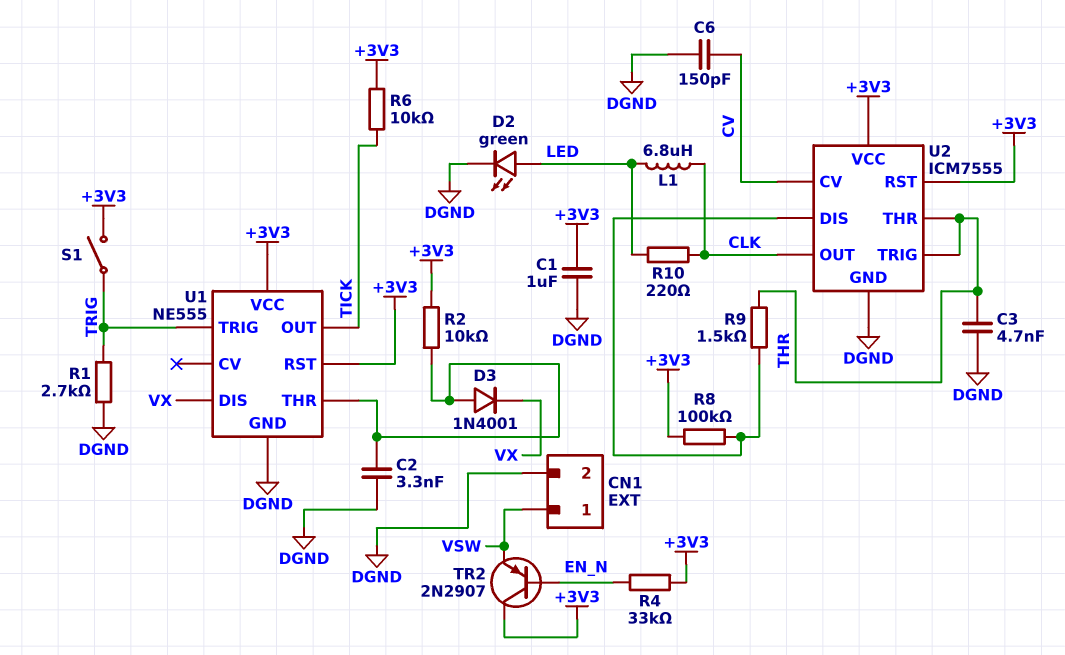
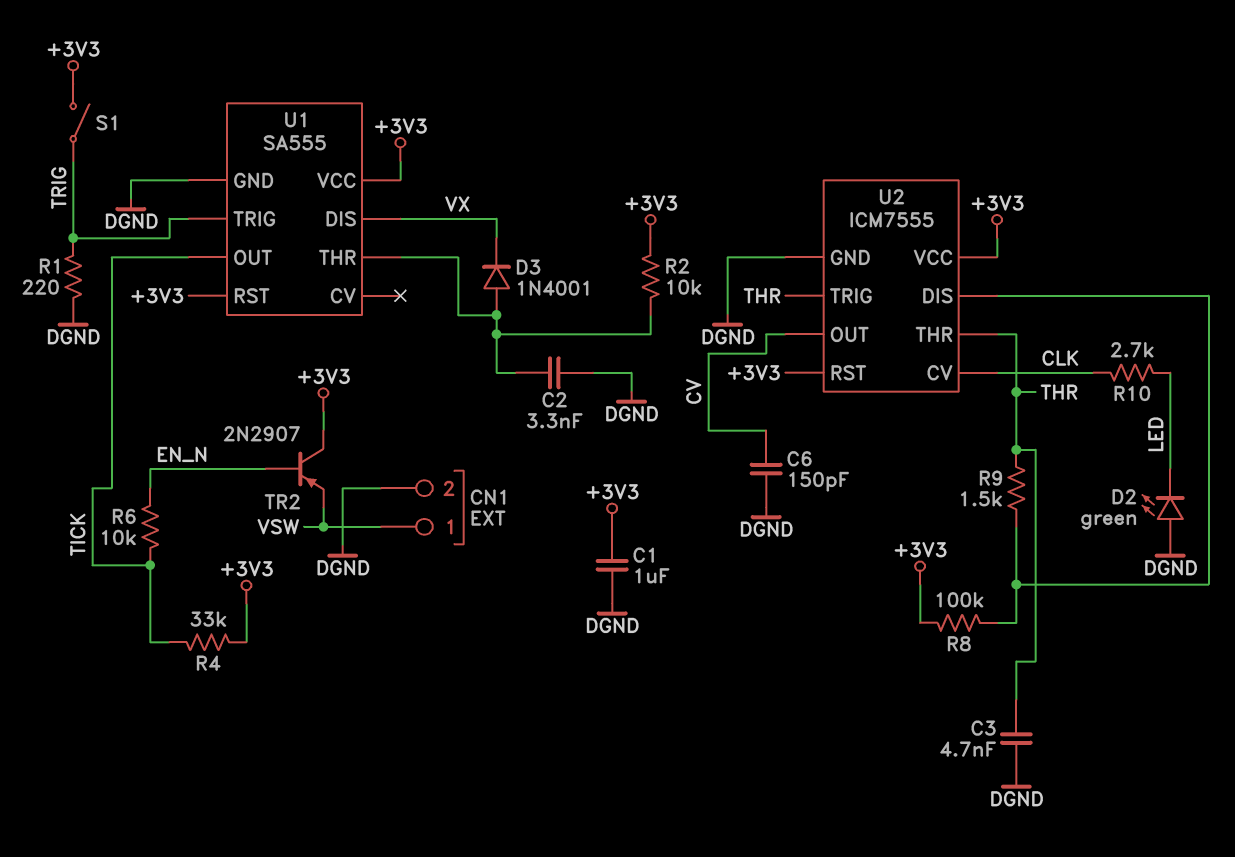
D2: LED green (A LED, K DGND) -> LED green (A DGND, K LED)
L1: 6.8uH (CLK, LED) -> none
R1: 2.7k (DGND, TRIG) -> 220 (DGND, TRIG)
R4: 33k (+3V3, EN_N) -> 33k (+3V3, TICK)
R6: 10k (+3V3, TICK) -> 10k (EN_N, TICK)
R10: 220 (CLK, LED) -> 2.7k (CLK, LED)
U1: NE555 -> SA555
U2 pin CV: CV -> CLK
U2 pin OUT: CLK -> CV

